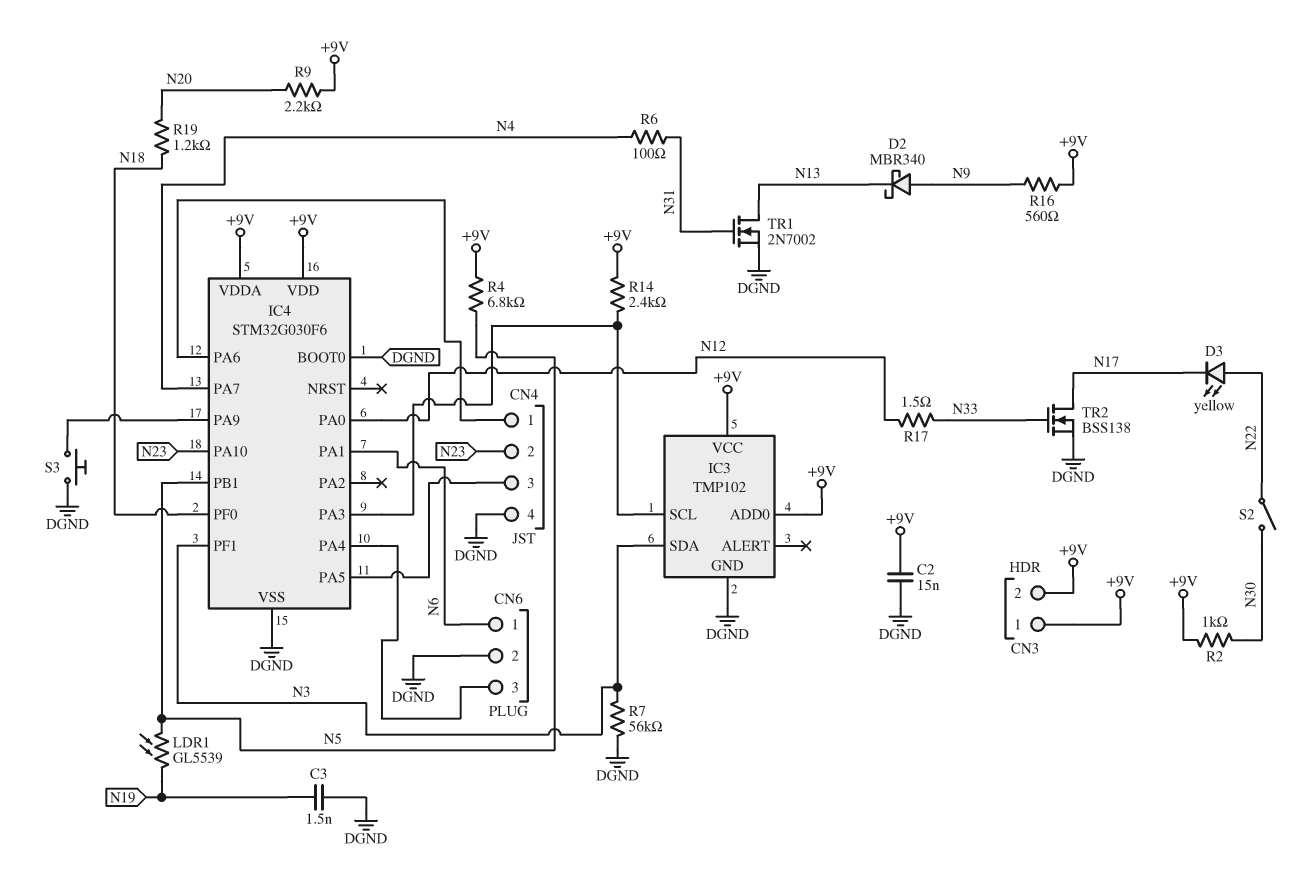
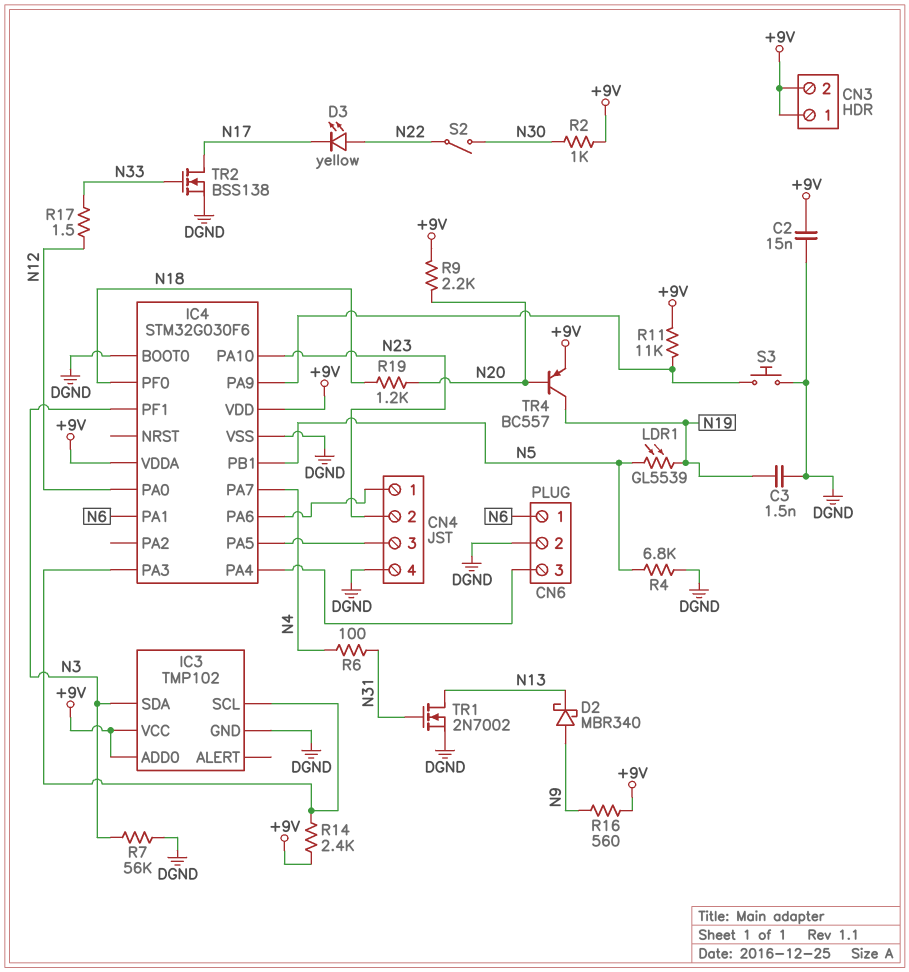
R4: 6.8k (+9V, N5) -> 6.8k (DGND, N5)
R11: none -> 11k (+9V, IC4/PA9)
TR4: none -> PNP BC557 (B N20, C N19, E +9V)

